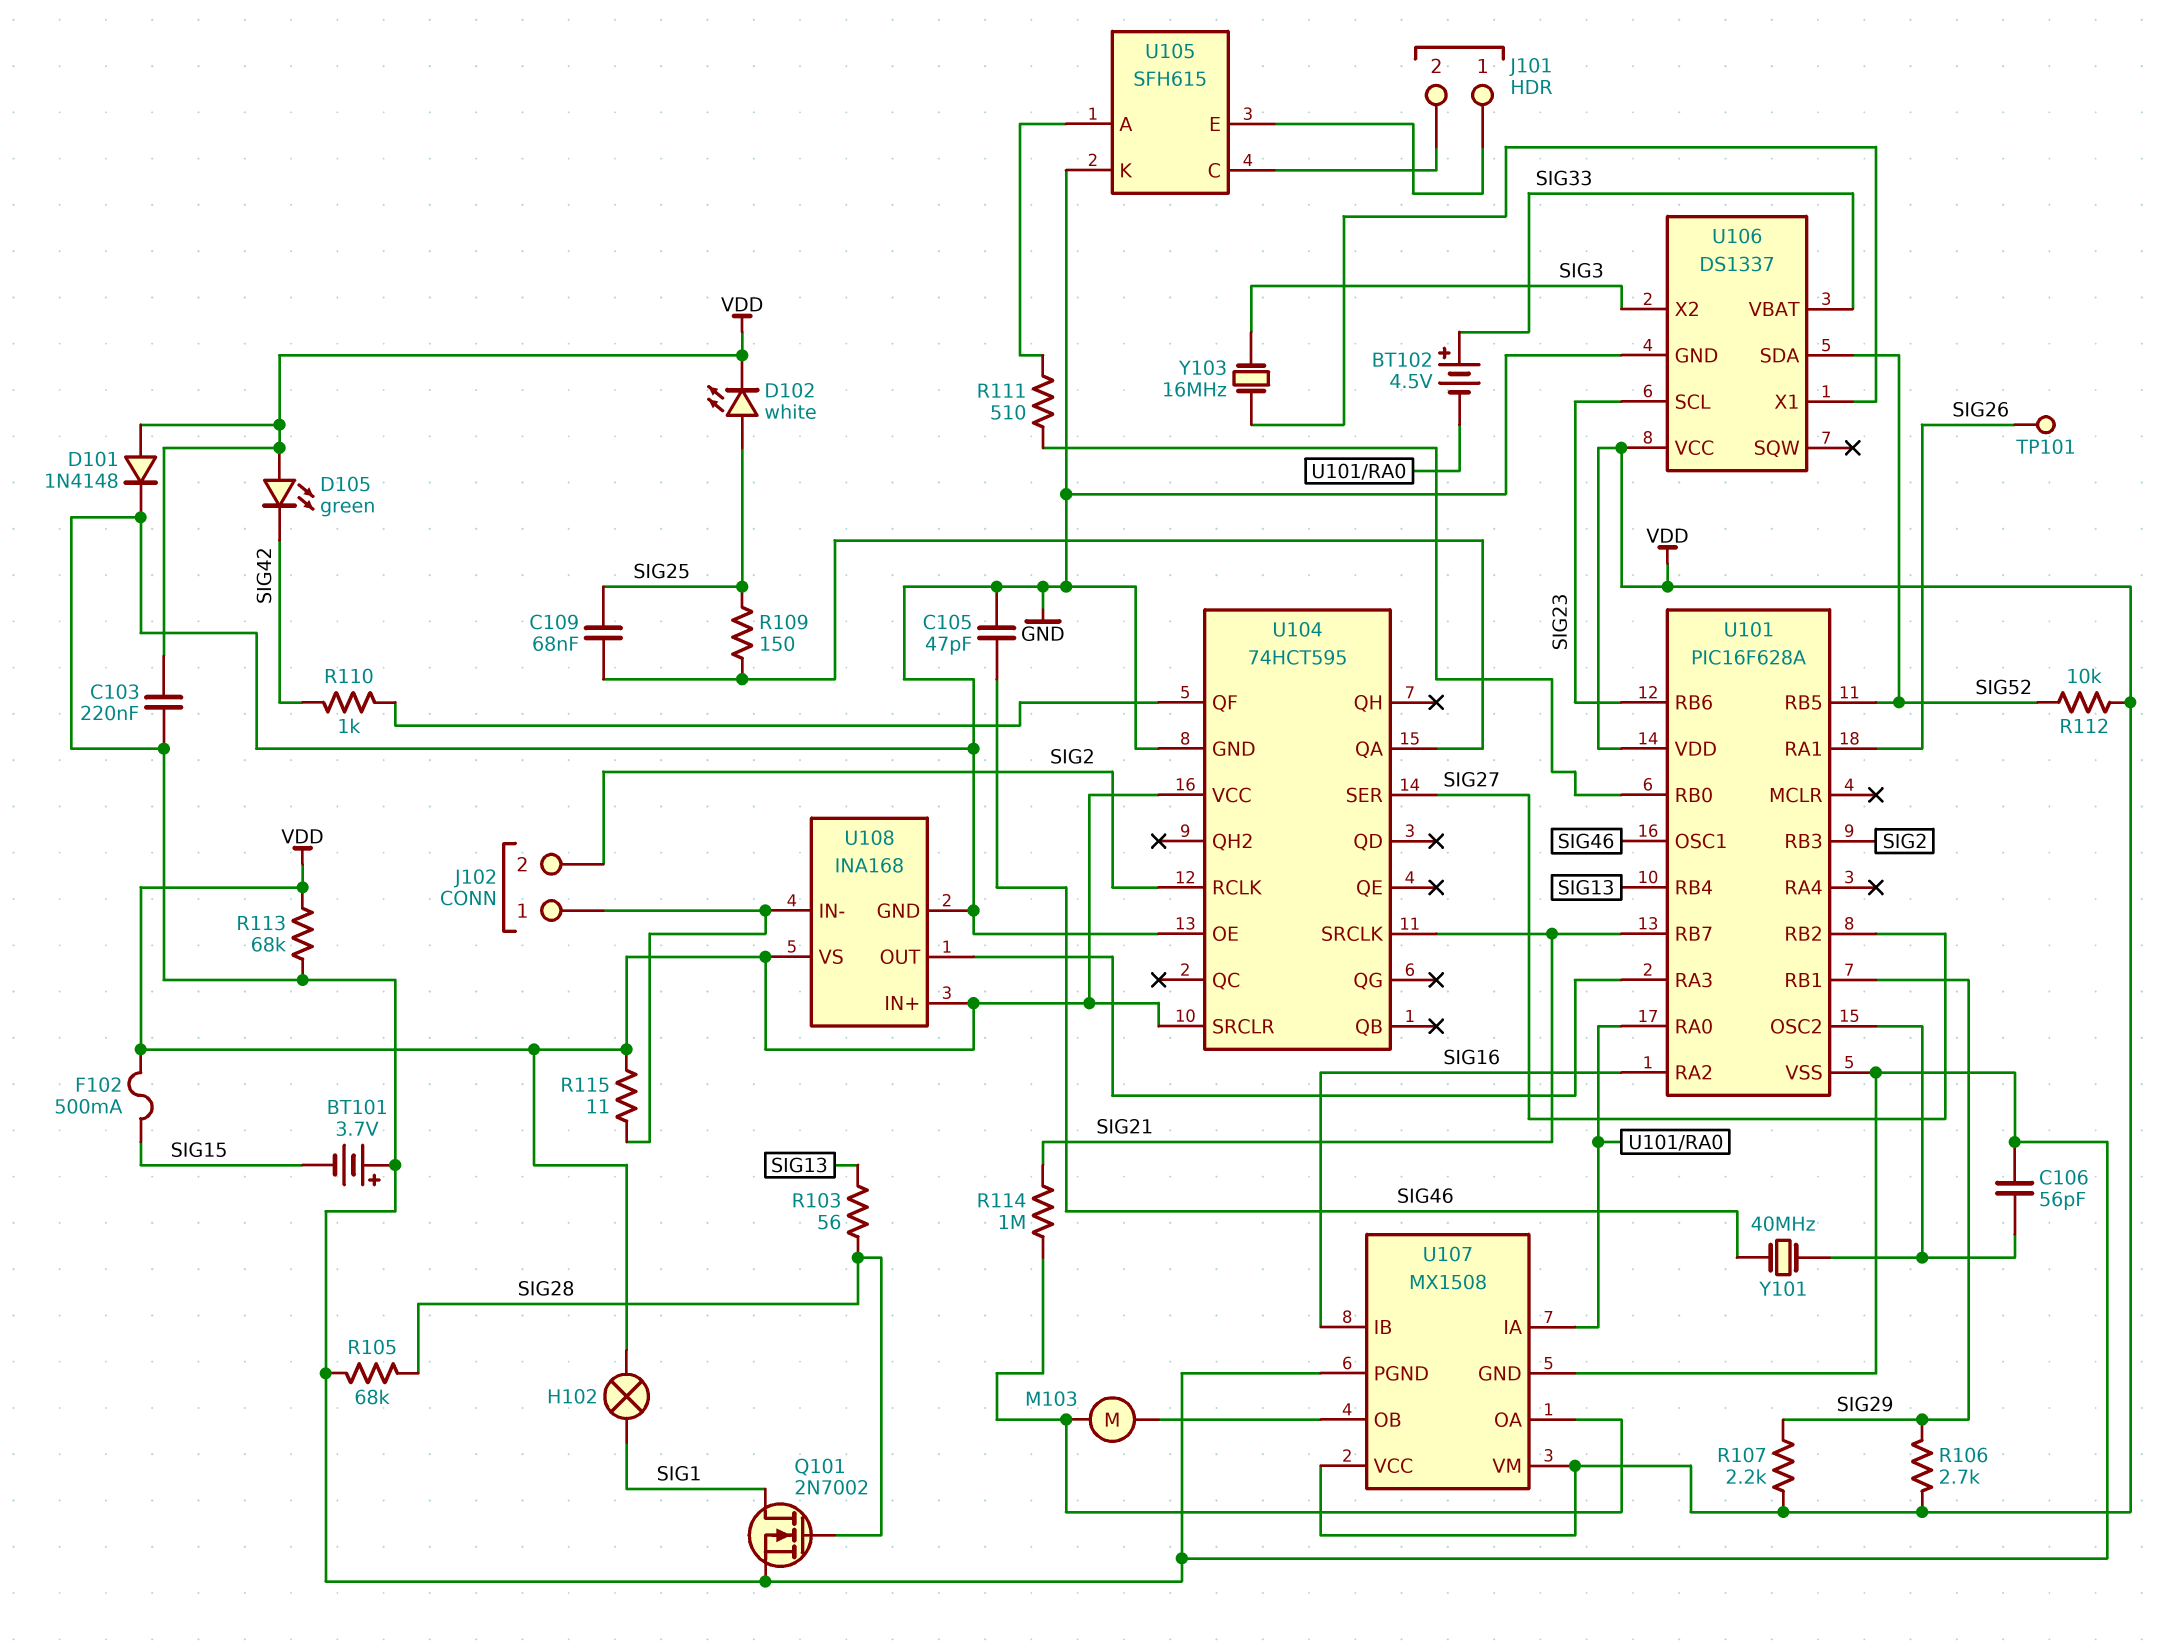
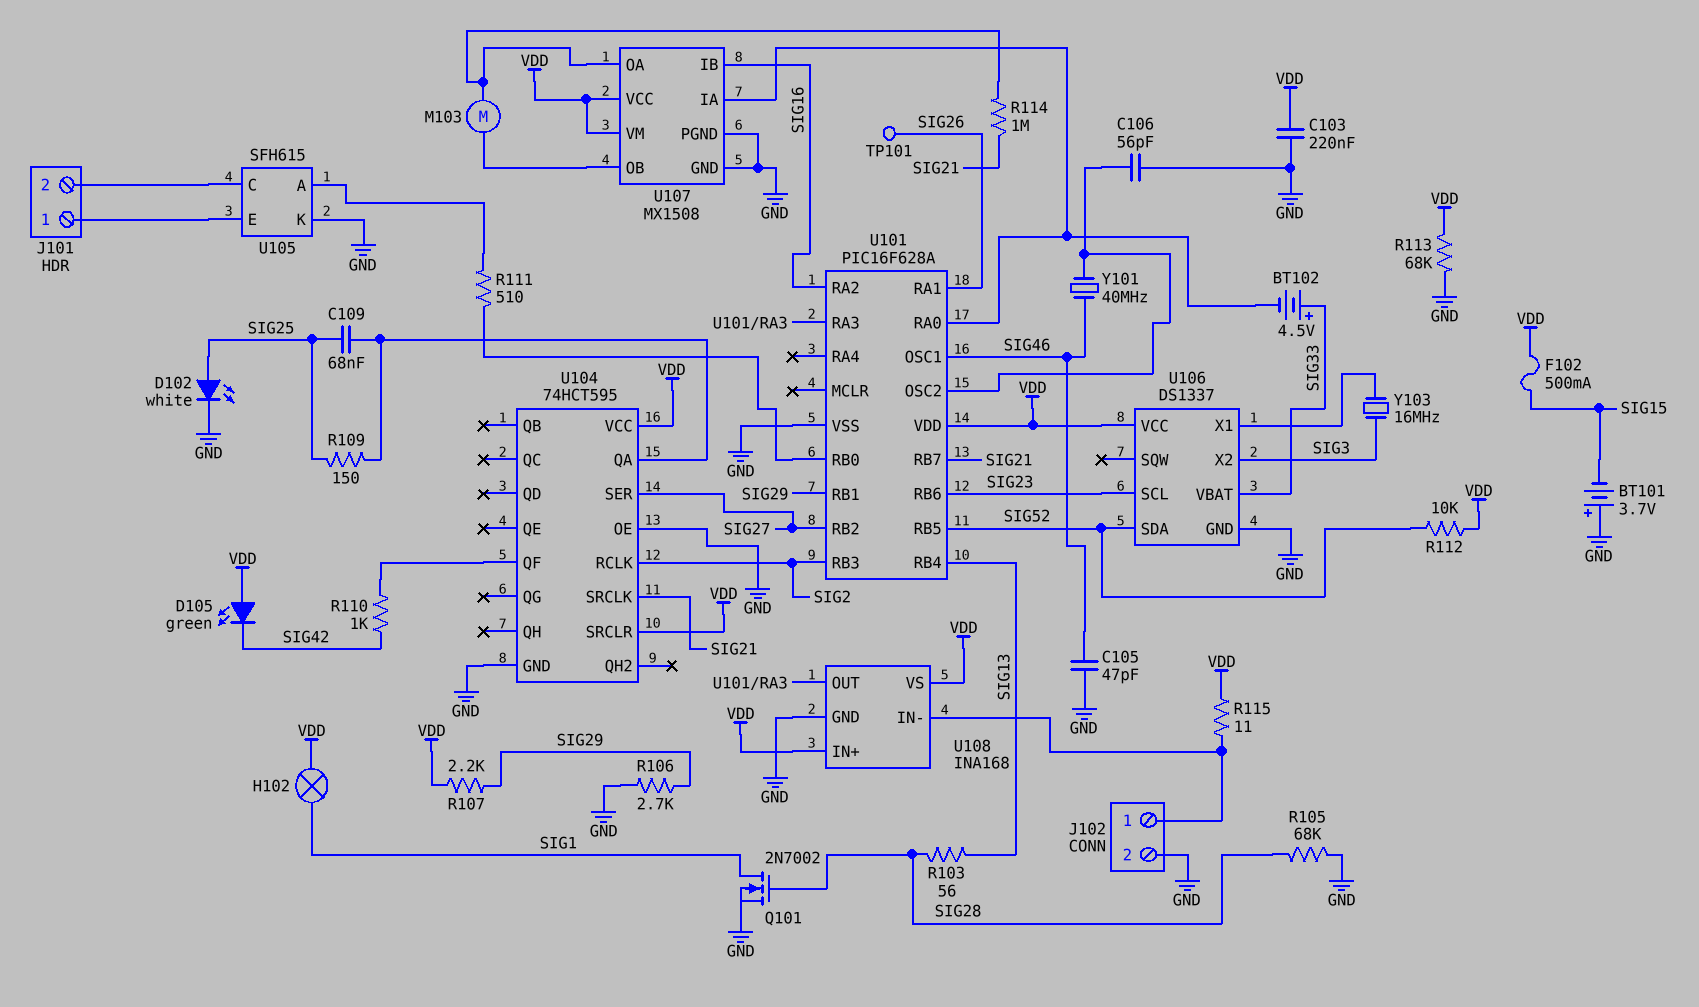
D101: diode 1N4148 (A VDD, K GND) -> none
D102: LED white (A SIG25, K VDD) -> LED white (A SIG25, K GND)
J102 pin 2: SIG2 -> GND
R106: 2.7k (SIG29, VDD) -> 2.7k (GND, SIG29)

